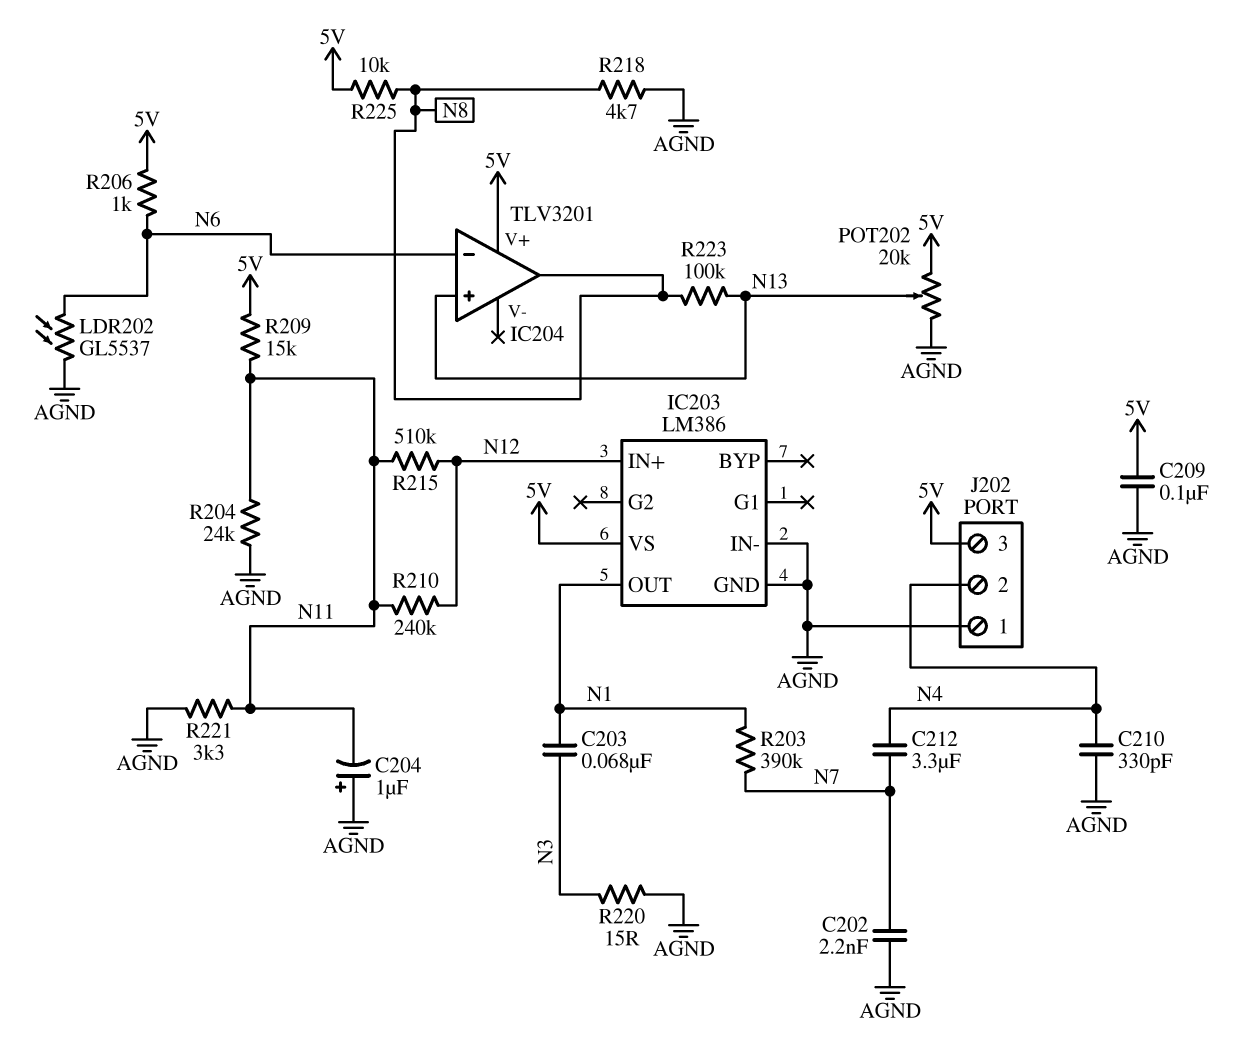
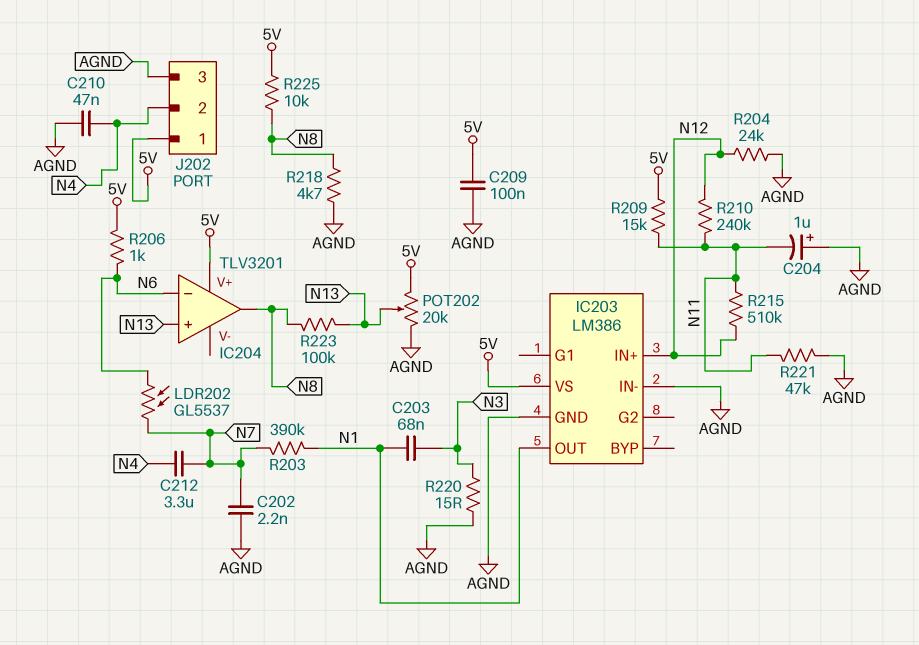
C210: 330pF (AGND, N4) -> 47nF (AGND, N4)
J202 pin 1: AGND -> 5V
J202 pin 3: 5V -> AGND
LDR202: GL5537 (AGND, N6) -> GL5537 (N6, N7)
R204: 24k (AGND, N11) -> 24k (AGND, N12)
R221: 3.3k (AGND, N11) -> 47k (AGND, N11)

